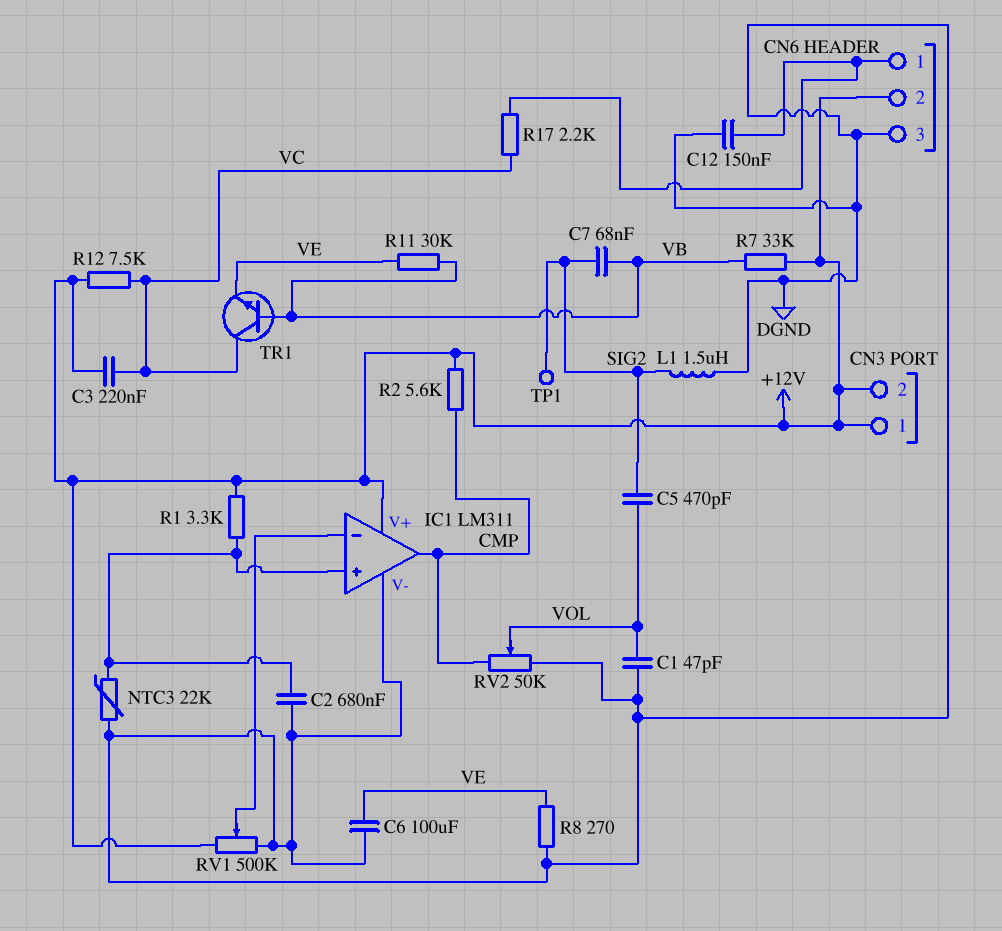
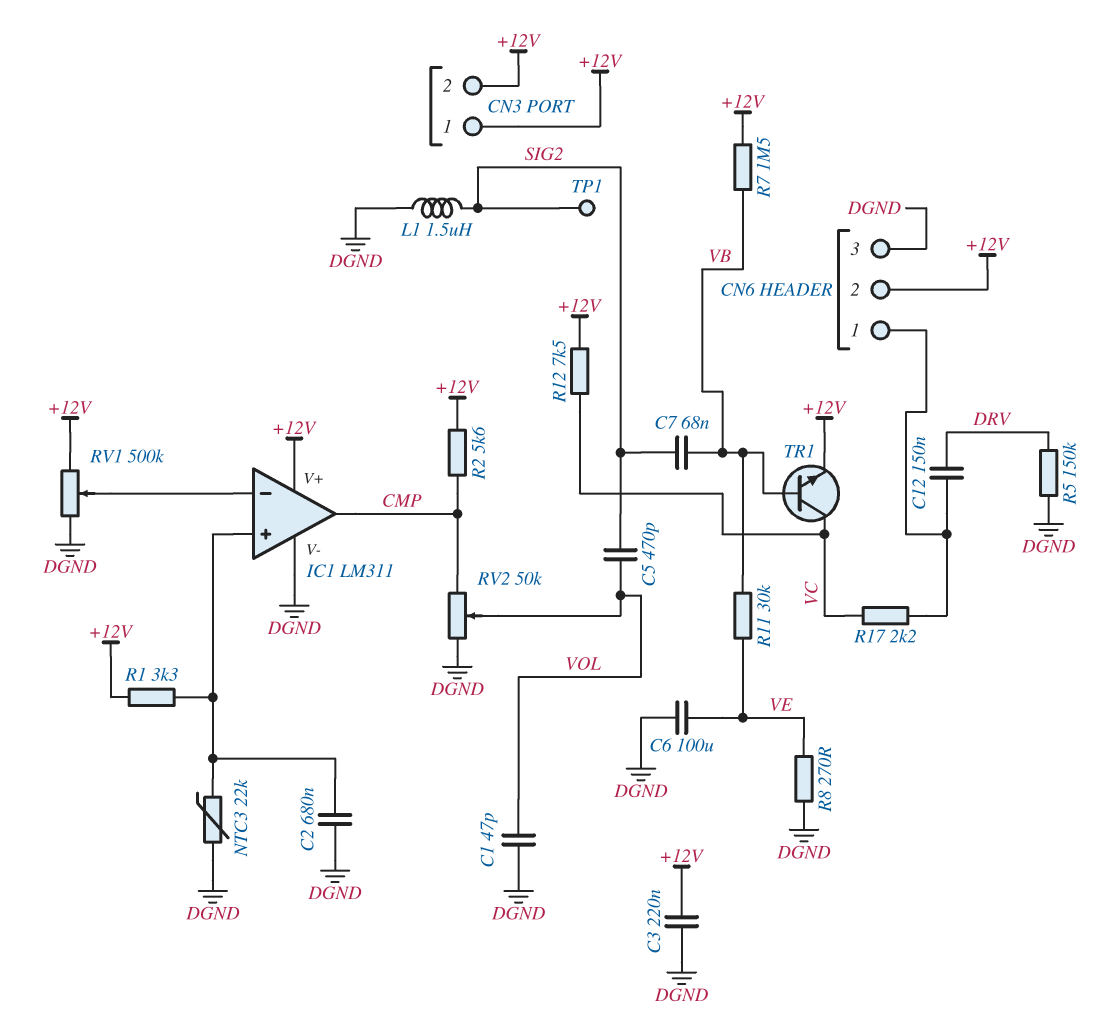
C3: 220nF (+12V, VC) -> 220nF (+12V, DGND)
C12: 150nF (CN6/1, DGND) -> 150nF (CN6/1, DRV)
R5: none -> 150k (DGND, DRV)
R7: 33k (+12V, VB) -> 1.5M (+12V, VB)
TR1: NPN (B VB, C VC, E VE) -> NPN (B VB, C VC, E +12V)

